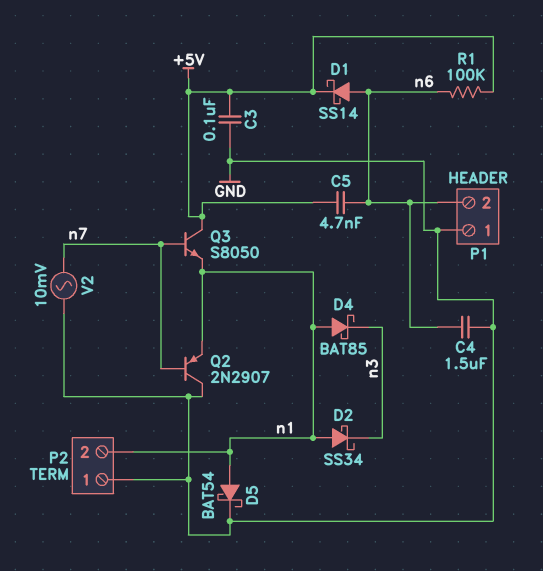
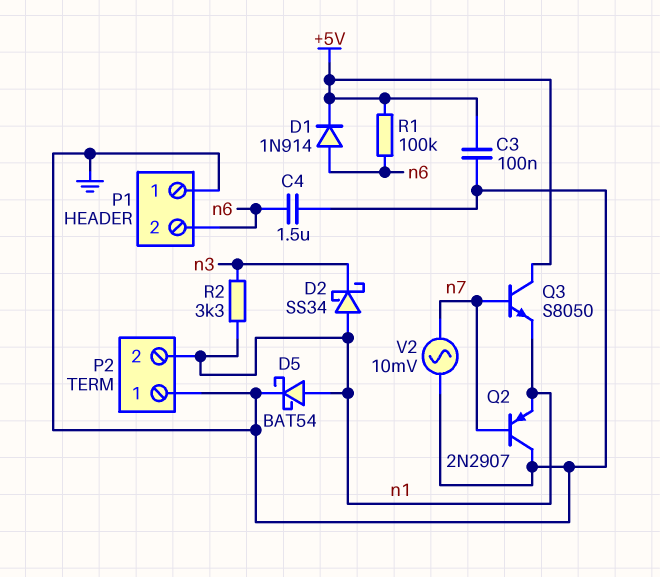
C5: 4.7nF (+5V, n6) -> none
D1: schottky SS14 (A n6, K +5V) -> diode 1N914 (A n6, K +5V)
D4: schottky BAT85 (A n1, K n3) -> none
R2: none -> 3.3k (n1, n3)

